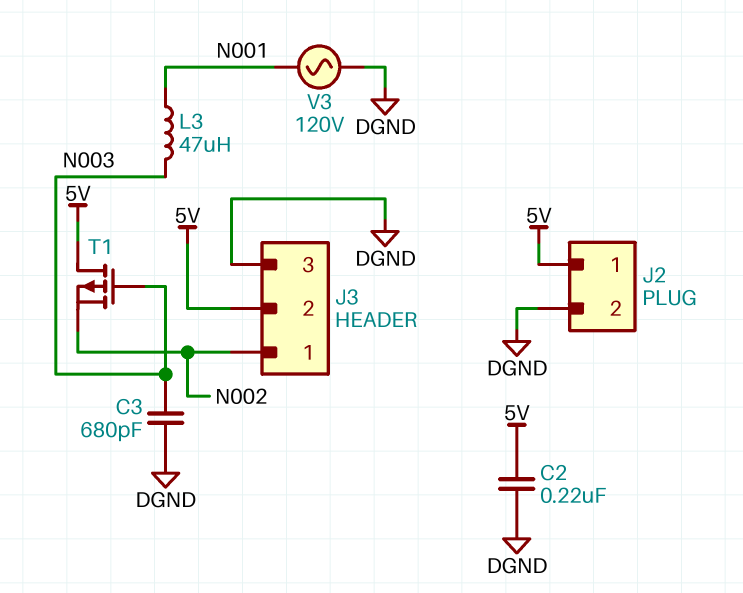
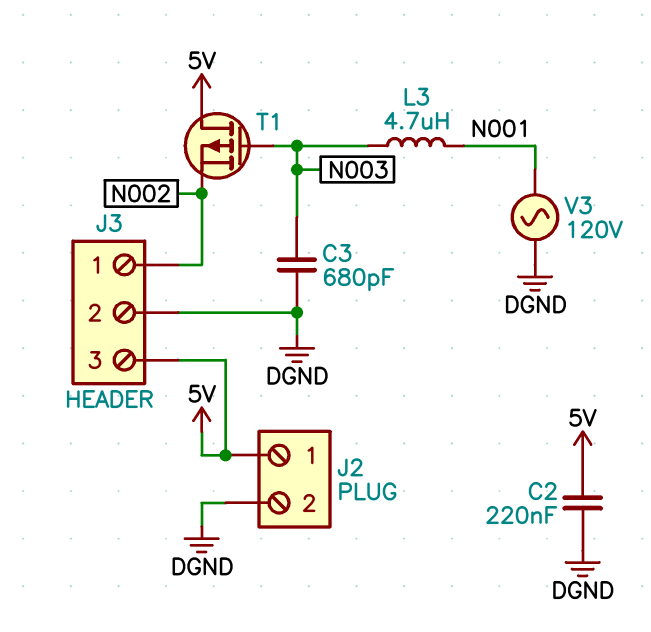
J3 pin 2: 5V -> DGND
J3 pin 3: DGND -> 5V
L3: 47uH (N001, N003) -> 4.7uH (N001, N003)

